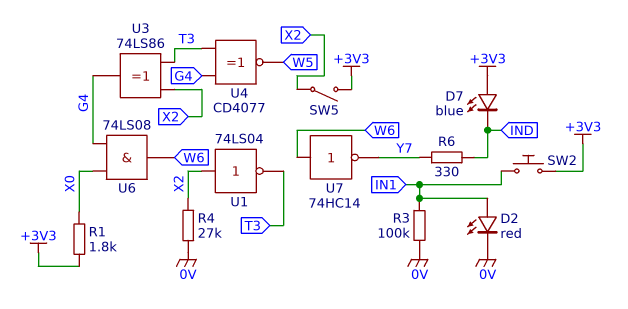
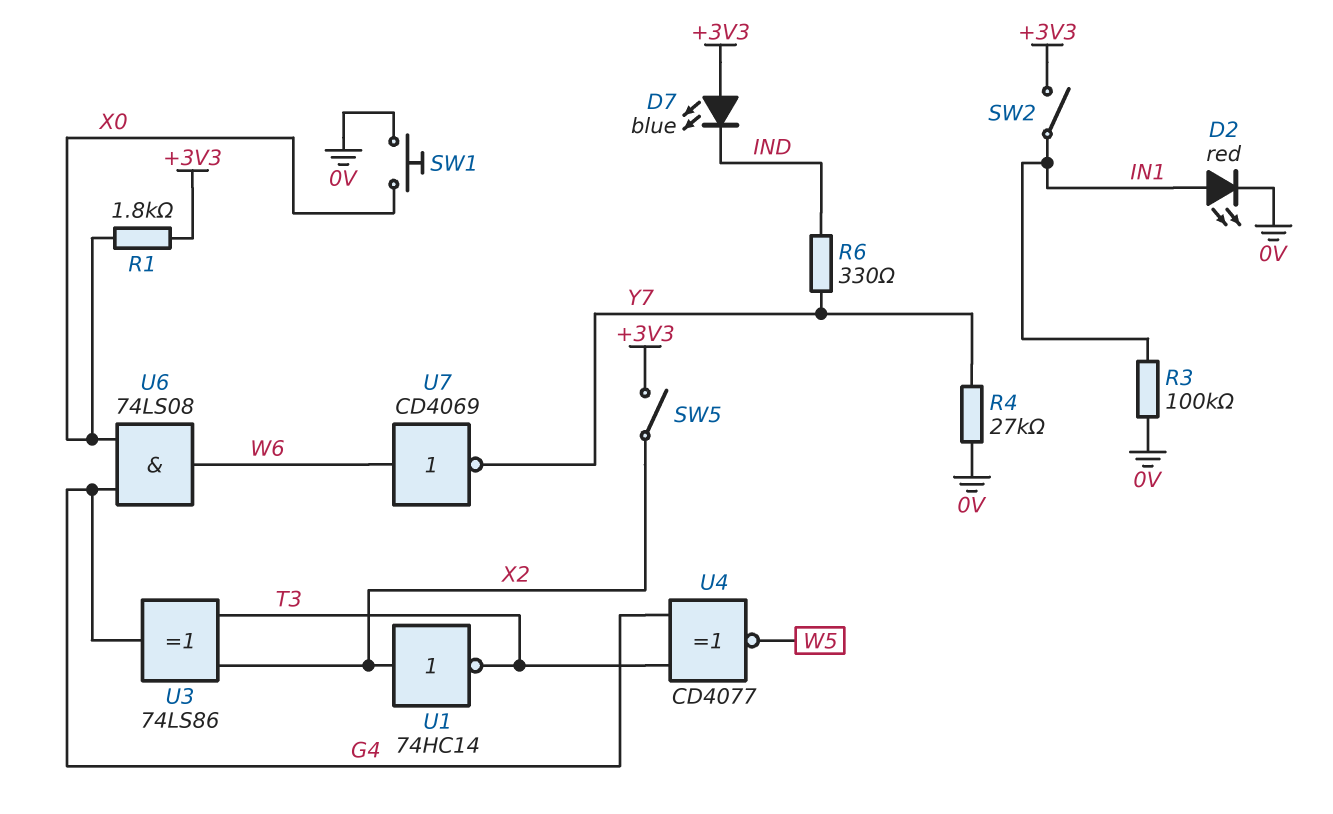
R4: 27k (0V, X2) -> 27k (0V, Y7)
SW1: none -> button (0V, X0)
SW2: button (+3V3, IN1) -> switch (+3V3, IN1)
U1: NOT 74LS04 (in X2, out T3) -> NOT 74HC14 (in X2, out T3)
U7: NOT 74HC14 (in W6, out Y7) -> NOT CD4069 (in W6, out Y7)

